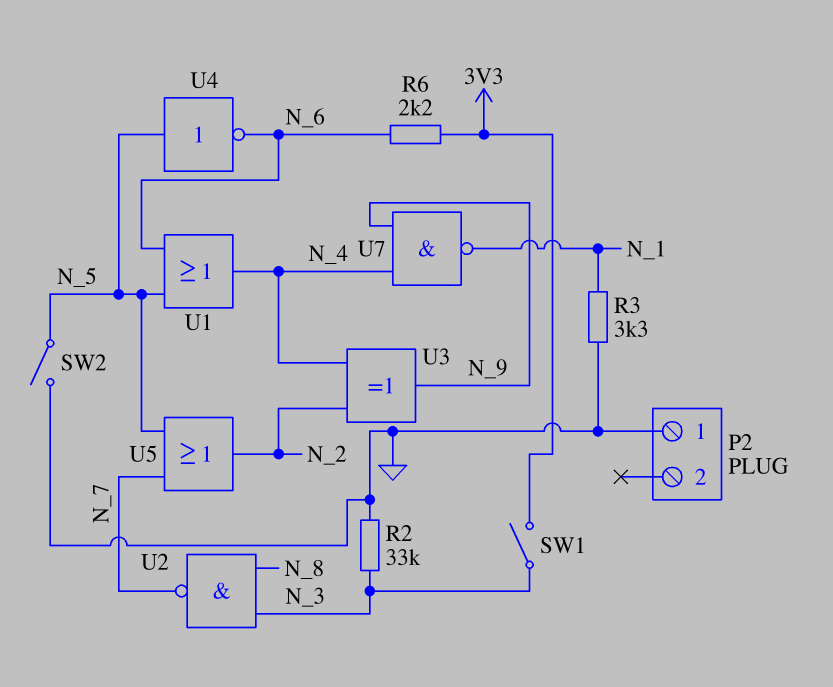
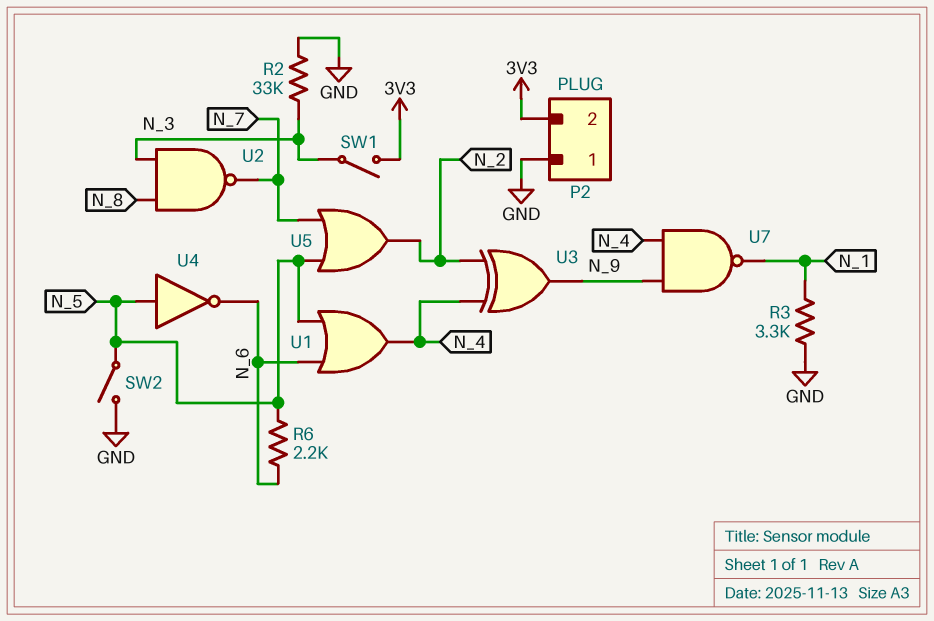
P2 pin 2: none -> 3V3
R6: 2.2k (3V3, N_6) -> 2.2k (N_5, N_6)

